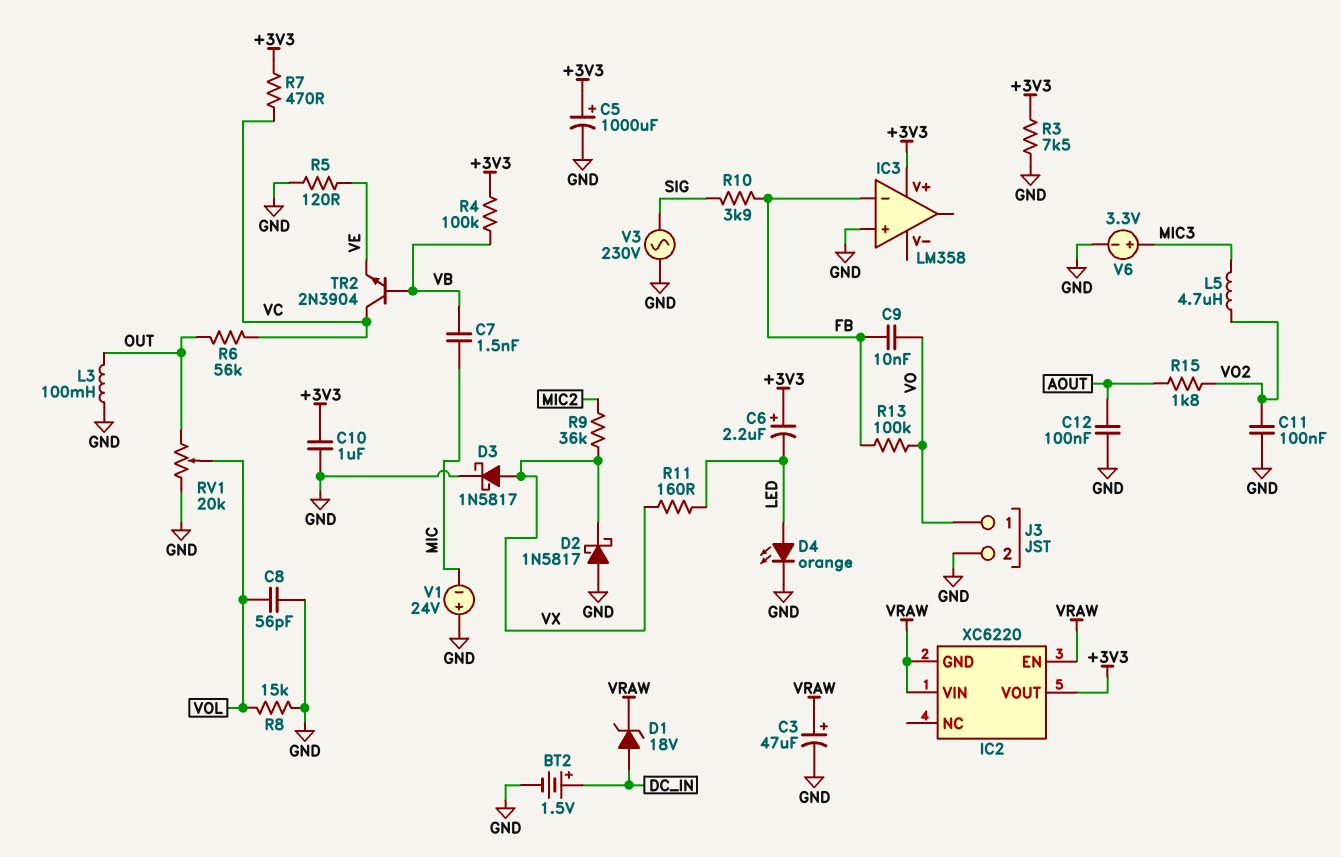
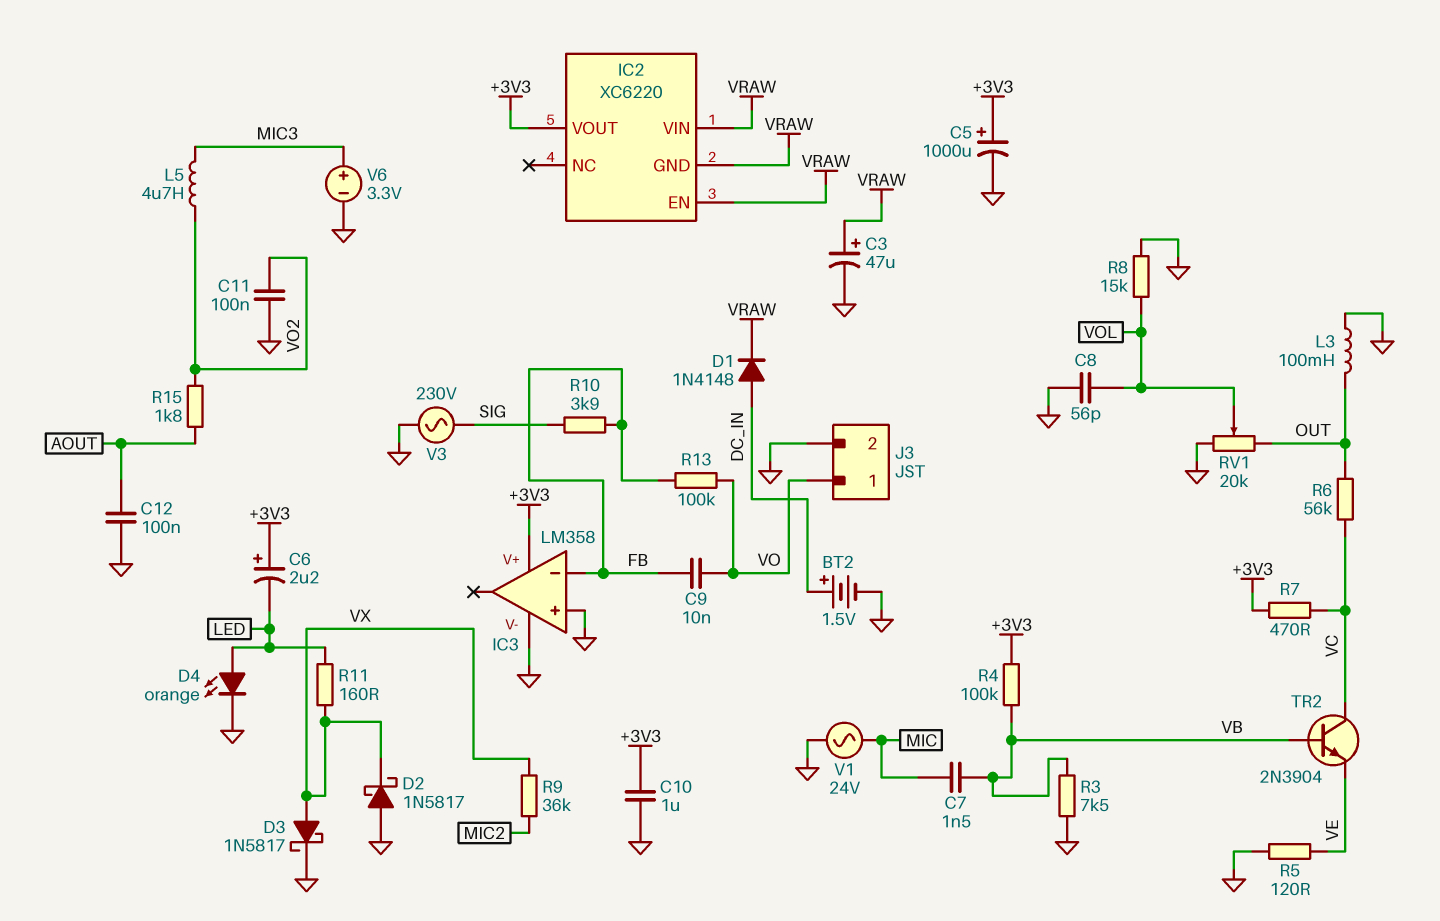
D1: zener 18V (A DC_IN, K VRAW) -> diode 1N4148 (A DC_IN, K VRAW)
IC3 pin V-: none -> GND
R3: 7.5k (+3V3, GND) -> 7.5k (GND, VB)
V1: 24V (plus GND, minus MIC) -> AC 24V (GND, MIC)

